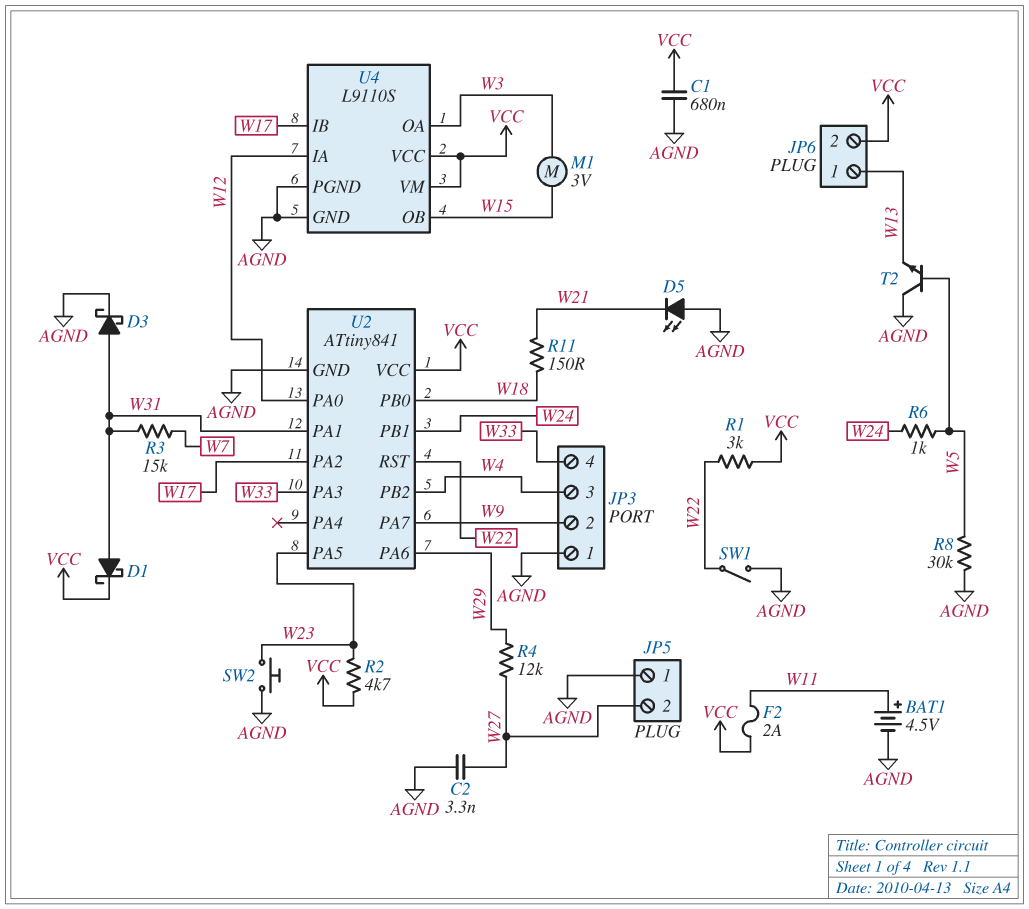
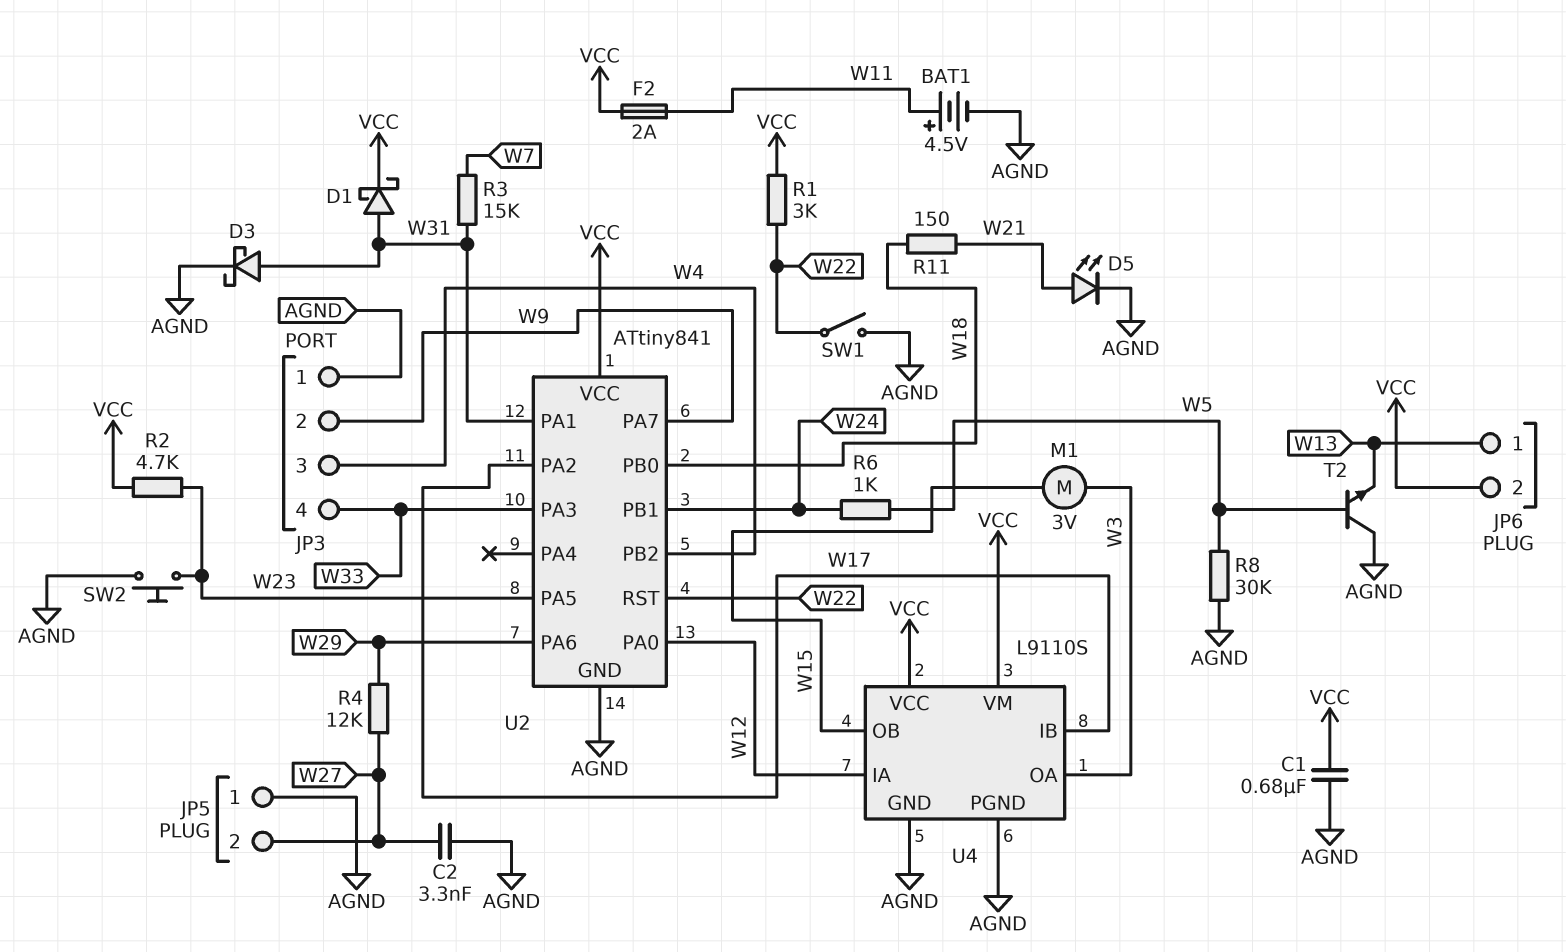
D5: LED (A AGND, K W21) -> LED (A W21, K AGND)

